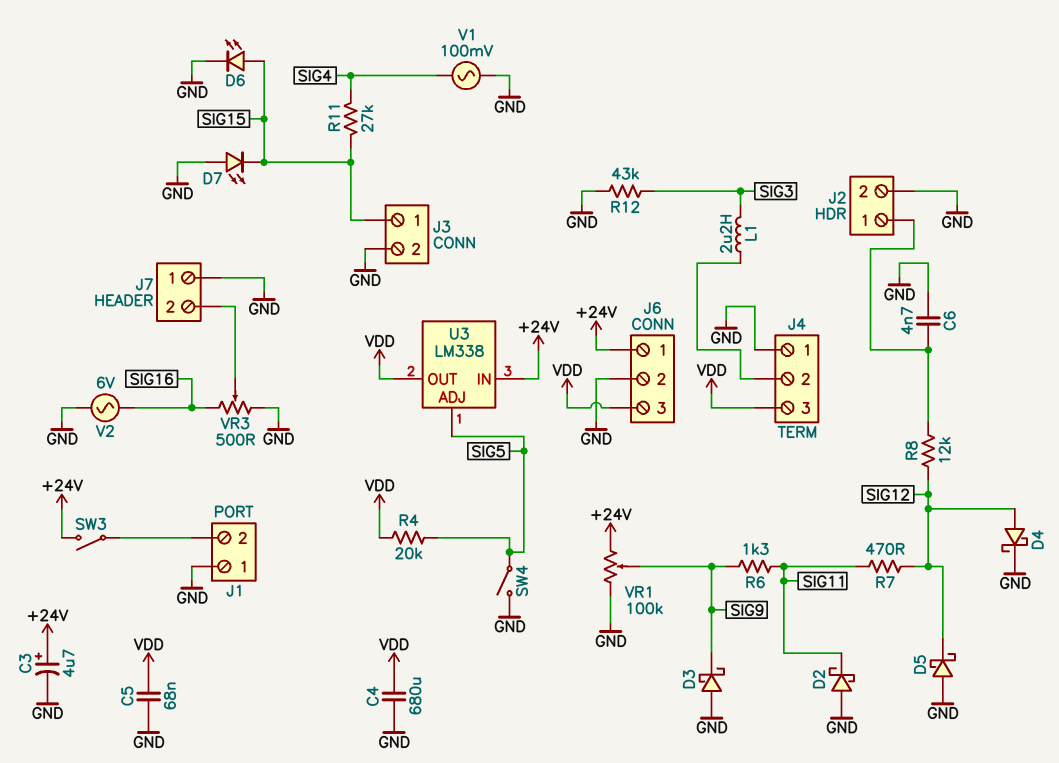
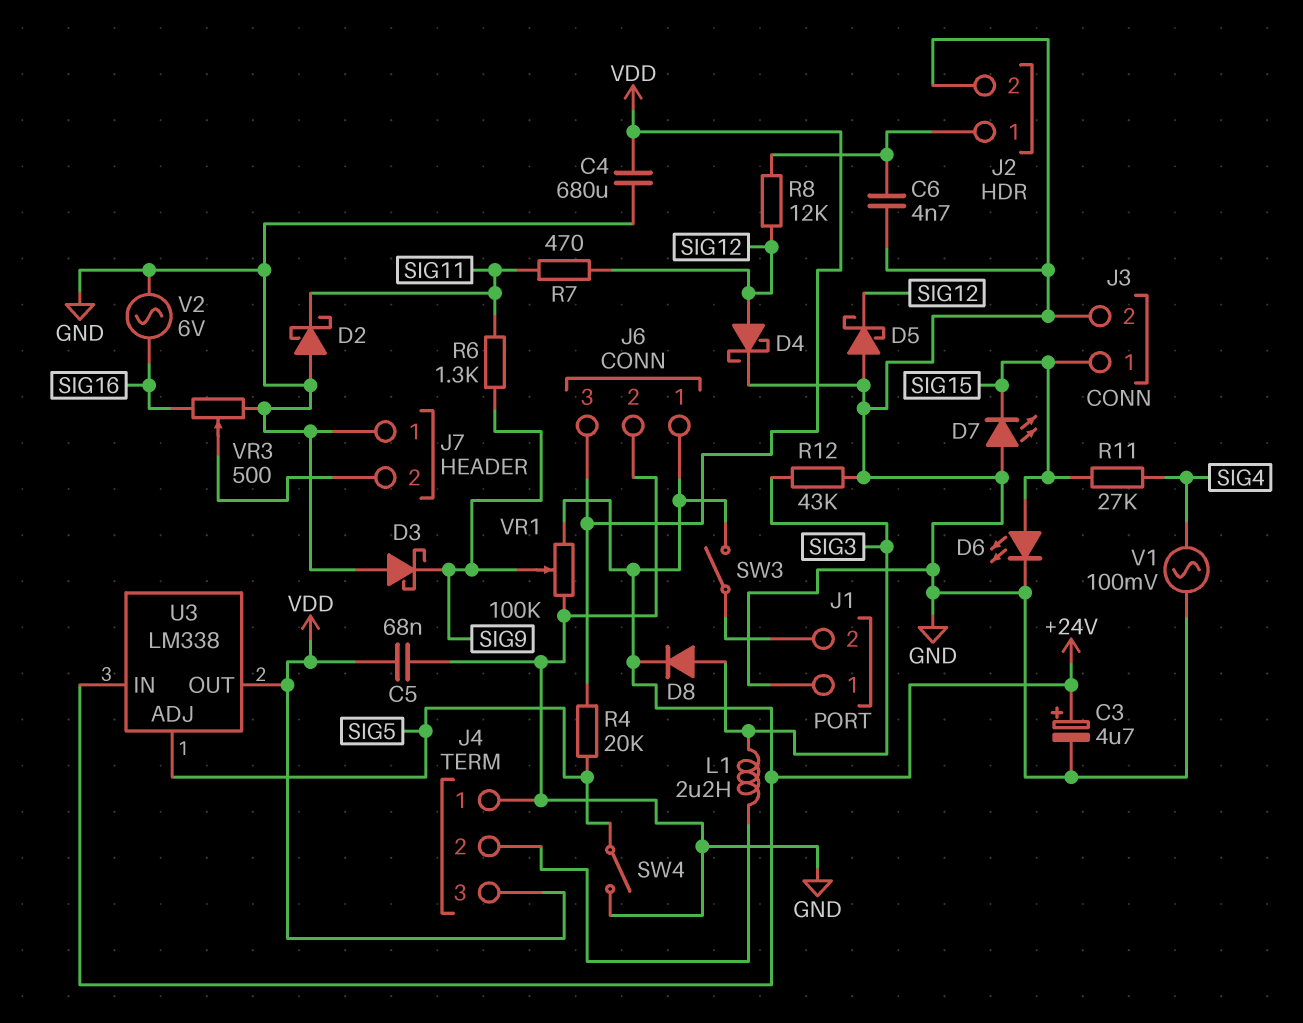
D8: none -> diode (A SIG3, K +24V)

